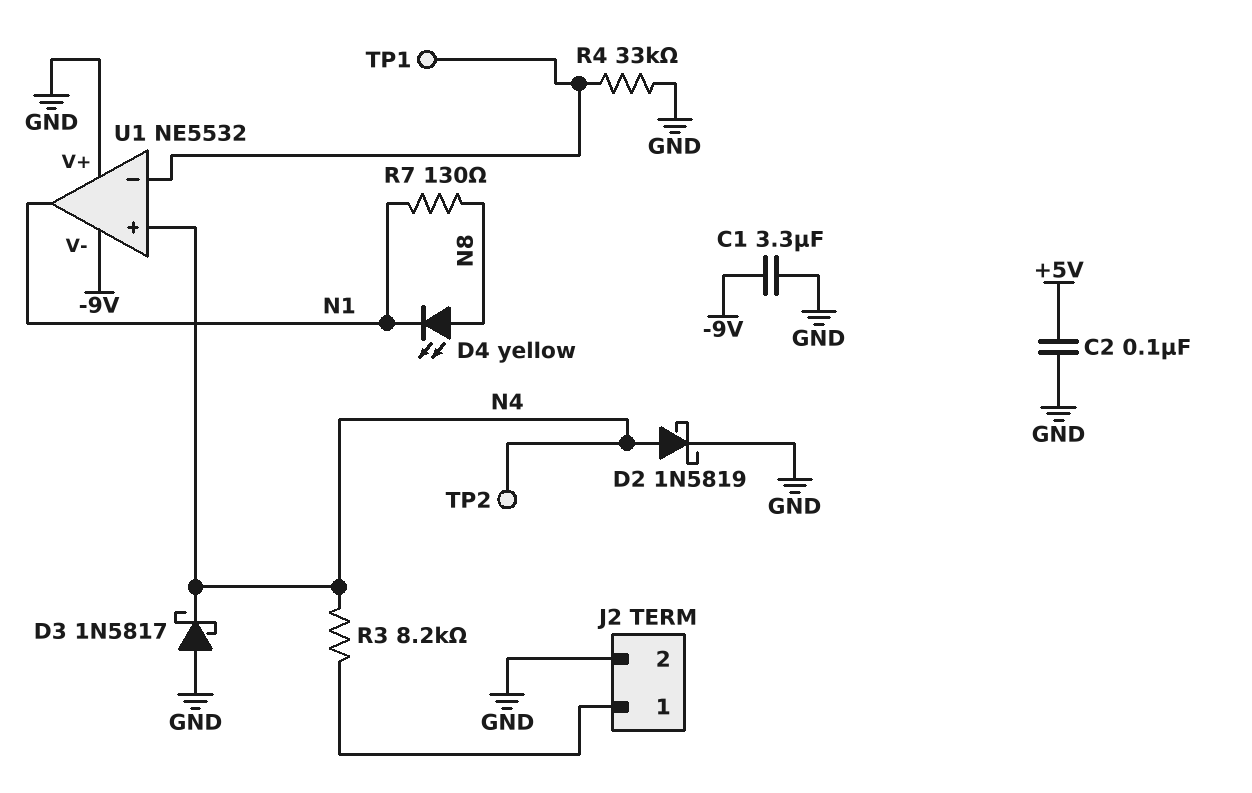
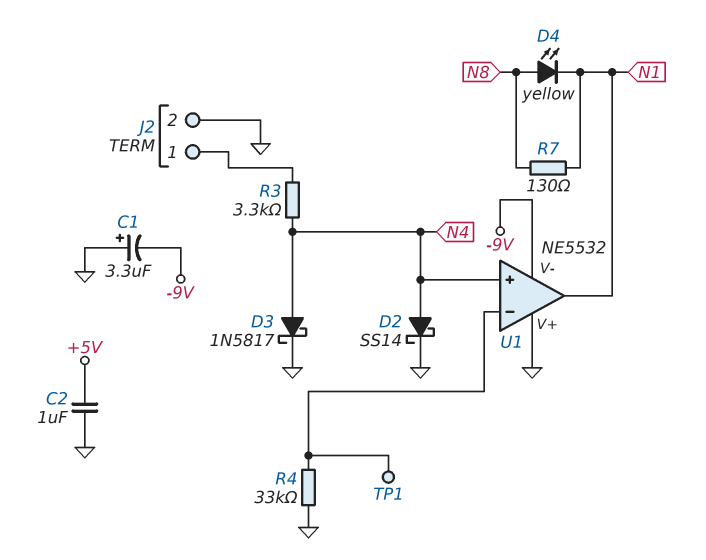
C1: 3.3uF (-9V, GND) -> 3.3uF (plus GND, minus -9V)
C2: 100nF (+5V, GND) -> 1uF (+5V, GND)
D2: schottky 1N5819 (A N4, K GND) -> schottky SS14 (A N4, K GND)
D3: schottky 1N5817 (A GND, K N4) -> schottky 1N5817 (A N4, K GND)
R3: 8.2k (J2/1, N4) -> 3.3k (J2/1, N4)
TP2: test point (N4) -> none

